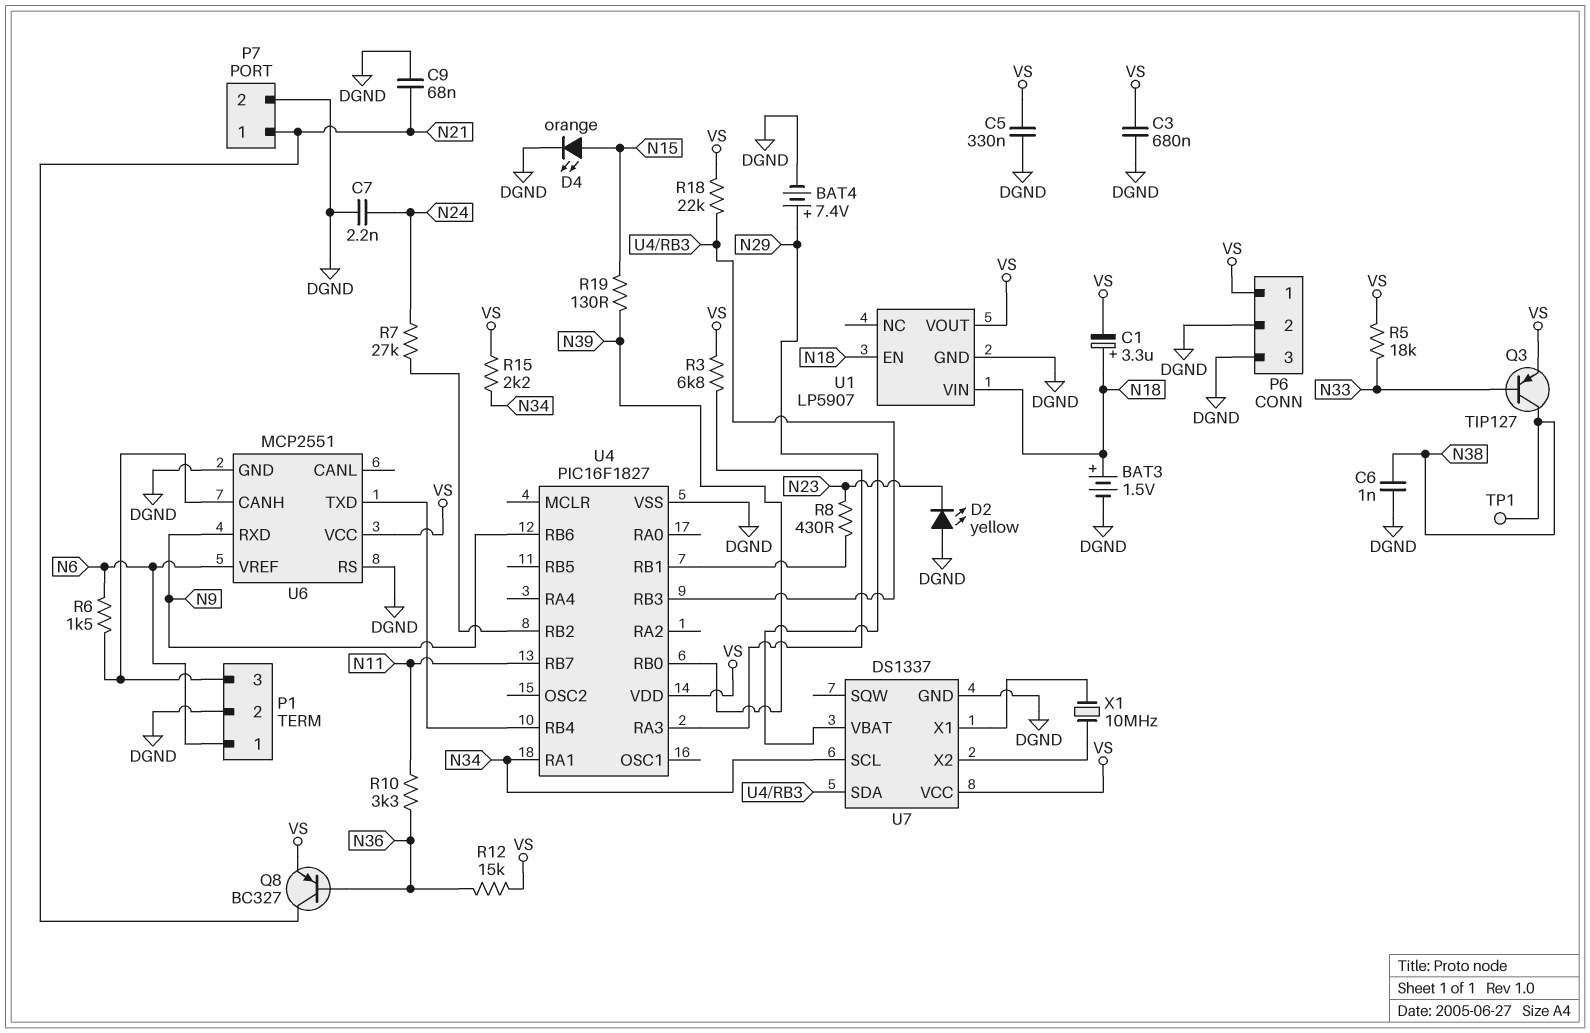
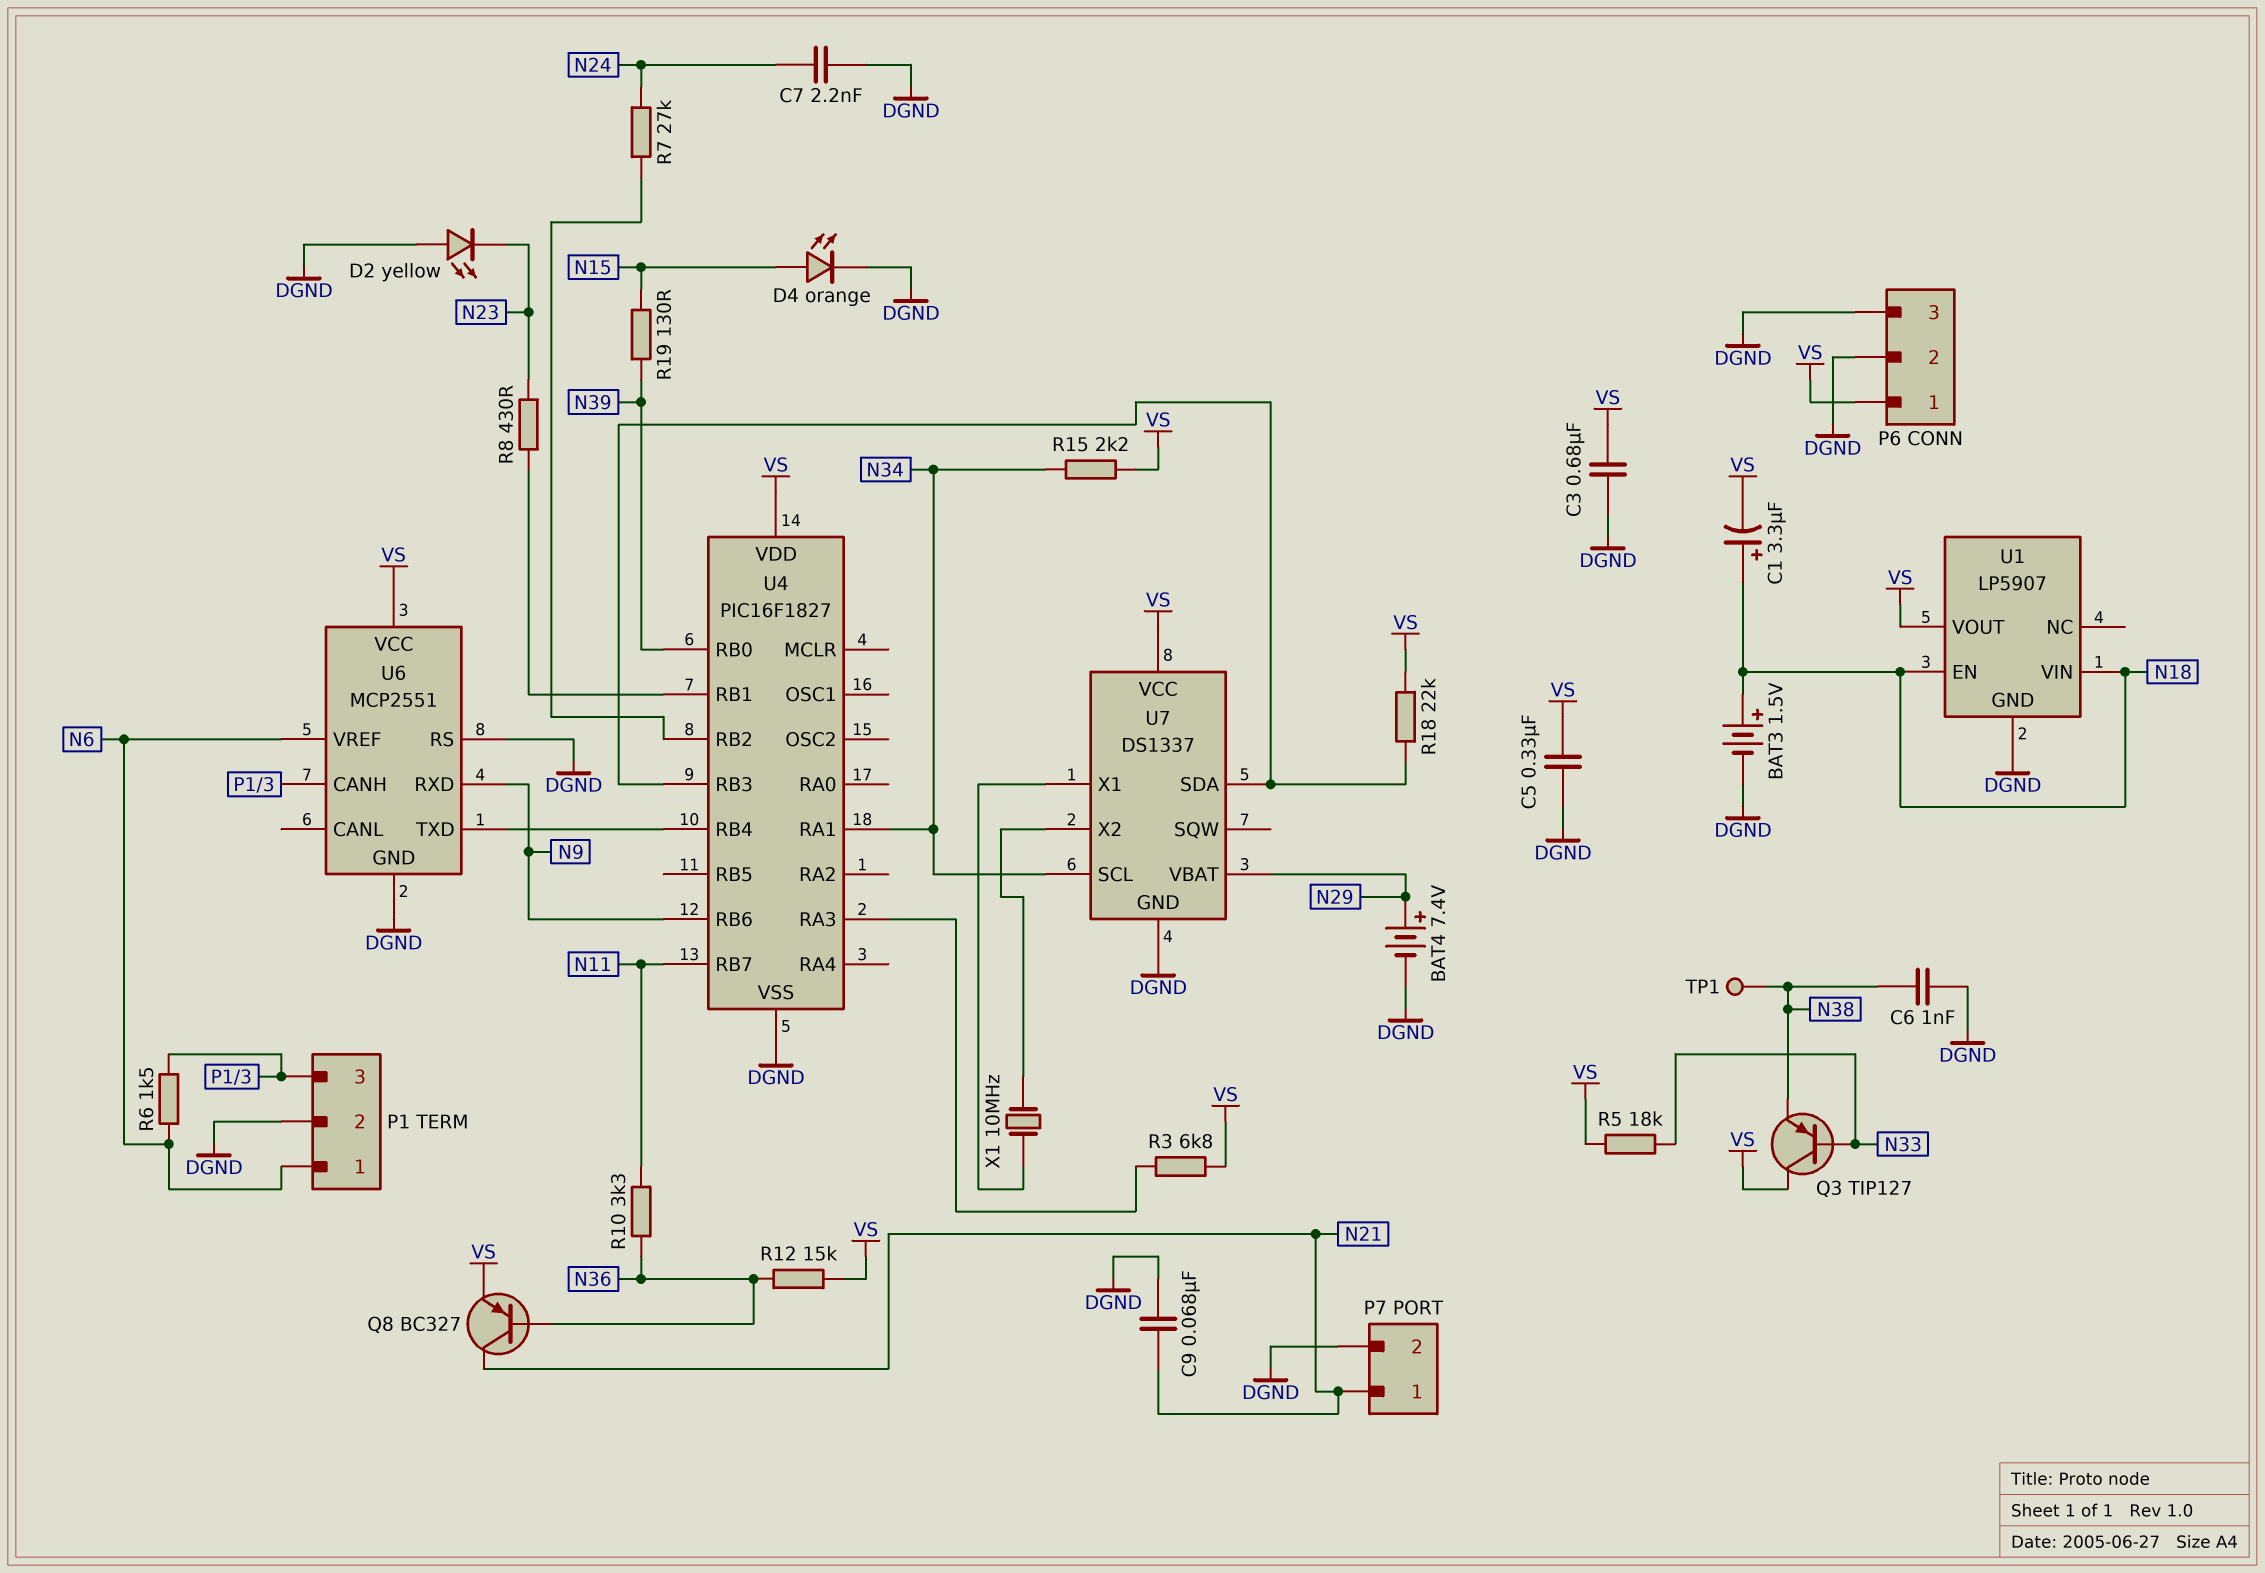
Q3: PNP TIP127 (B N33, C N38, E VS) -> PNP TIP127 (B N33, C VS, E N38)

